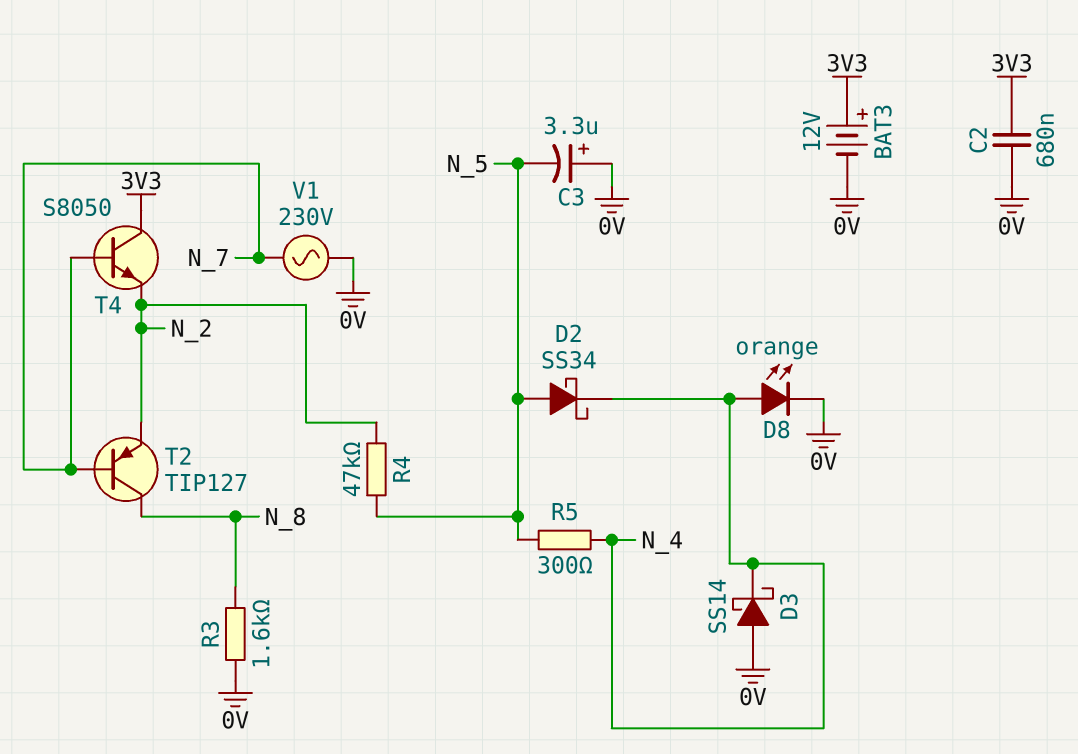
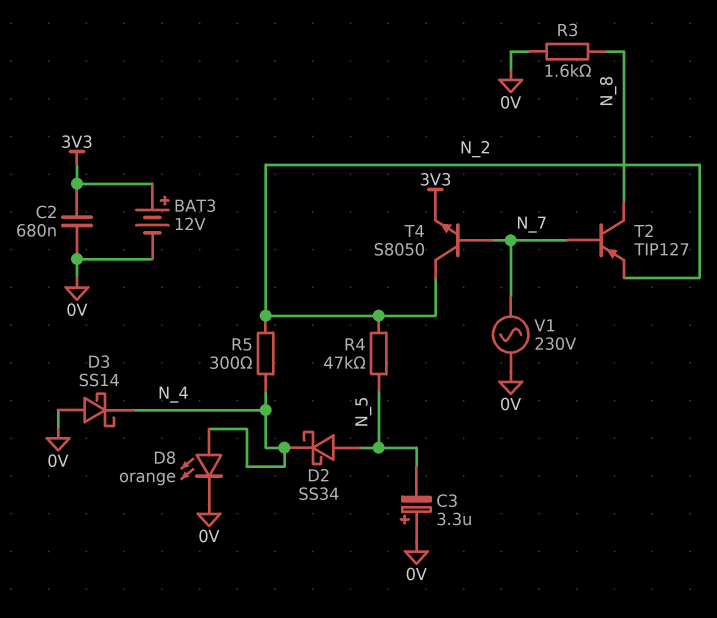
R5: 300 (N_4, N_5) -> 300 (N_2, N_4)
T4: NPN S8050 (B N_7, C 3V3, E N_2) -> NPN S8050 (B N_7, C N_2, E 3V3)

